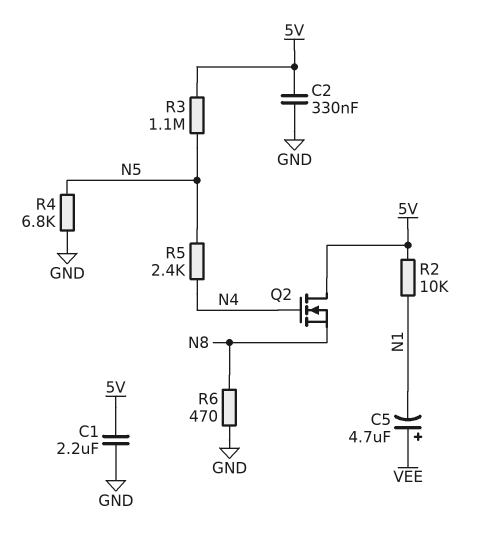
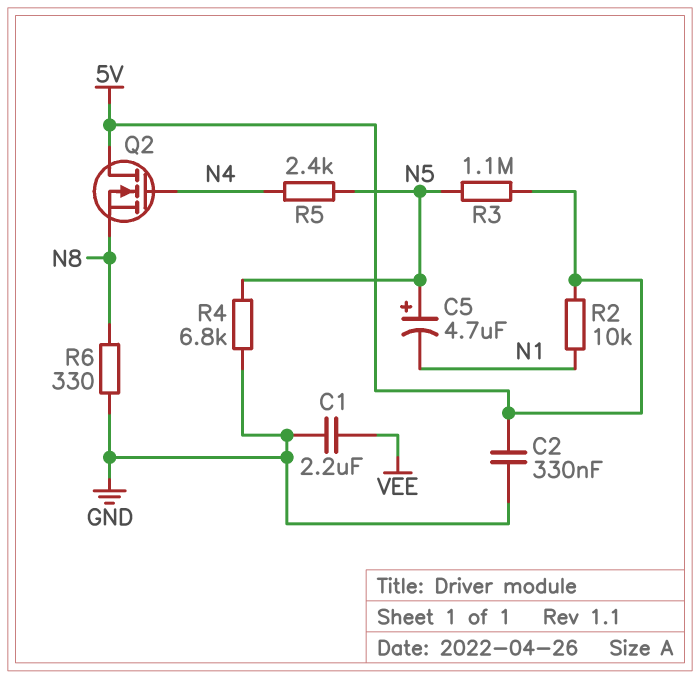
C1: 2.2uF (5V, GND) -> 2.2uF (GND, VEE)
C5: 4.7uF (plus VEE, minus N1) -> 4.7uF (plus N5, minus N1)
R6: 470 (GND, N8) -> 330 (GND, N8)

